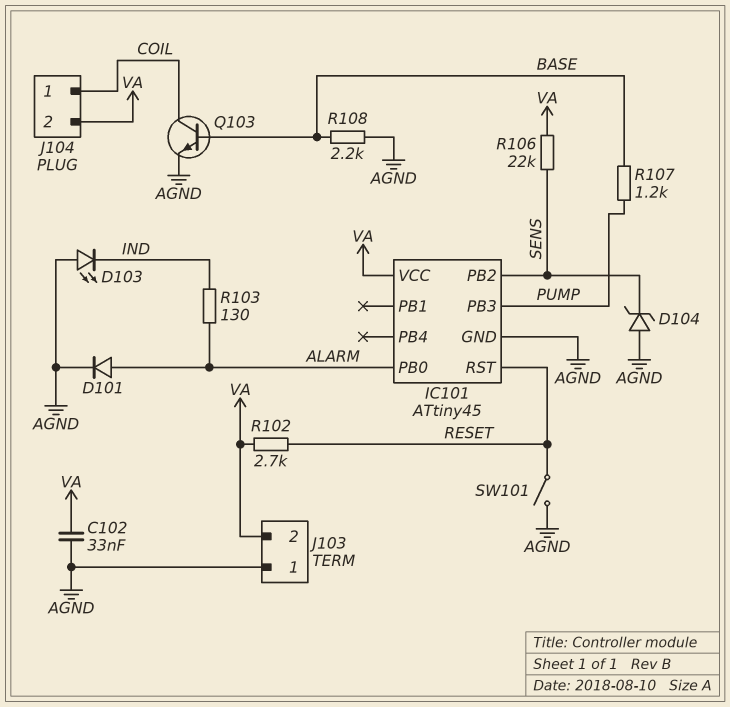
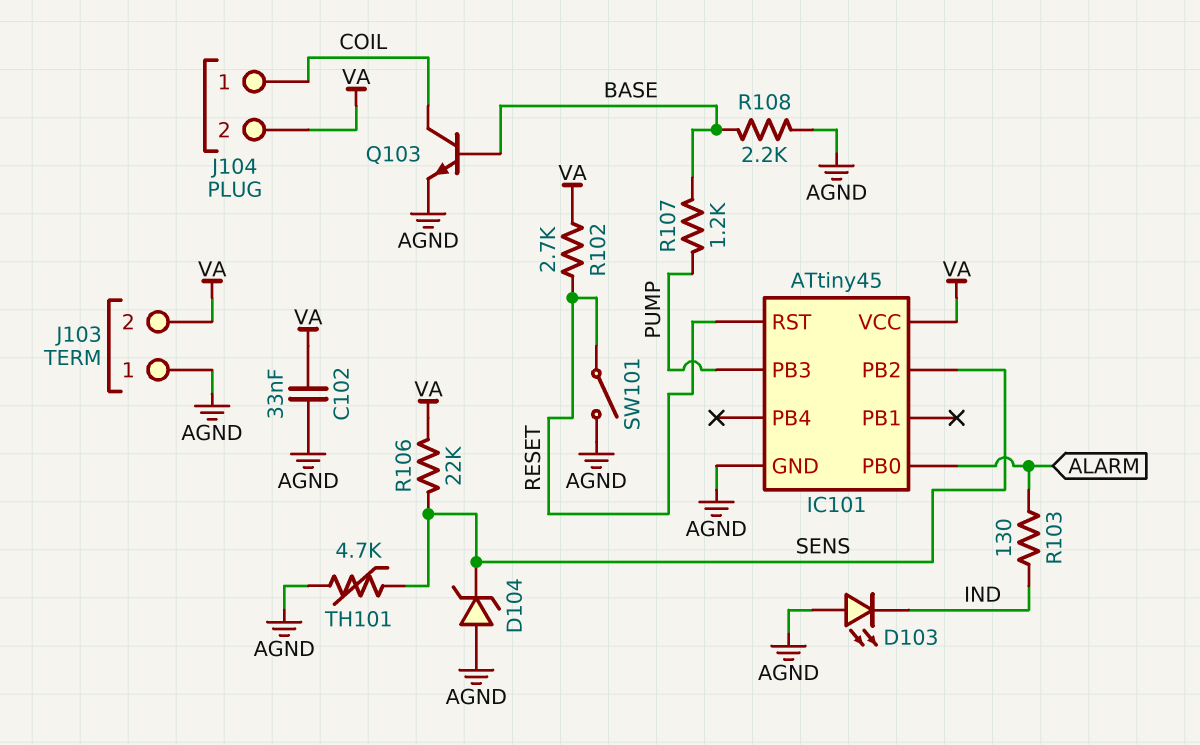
D101: diode (A ALARM, K AGND) -> none
TH101: none -> 4.7k (AGND, SENS)

